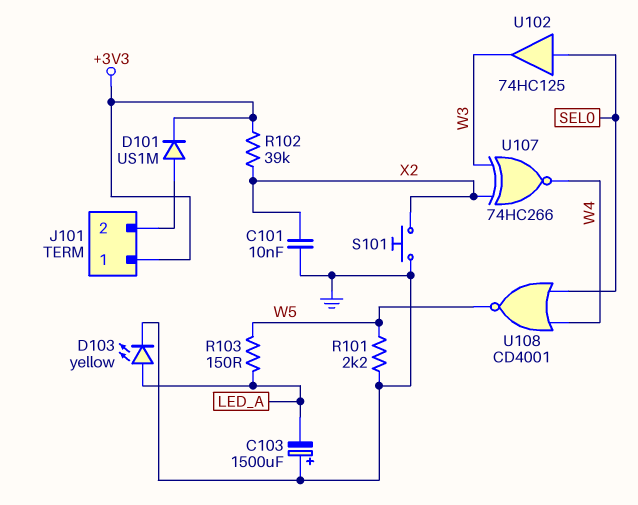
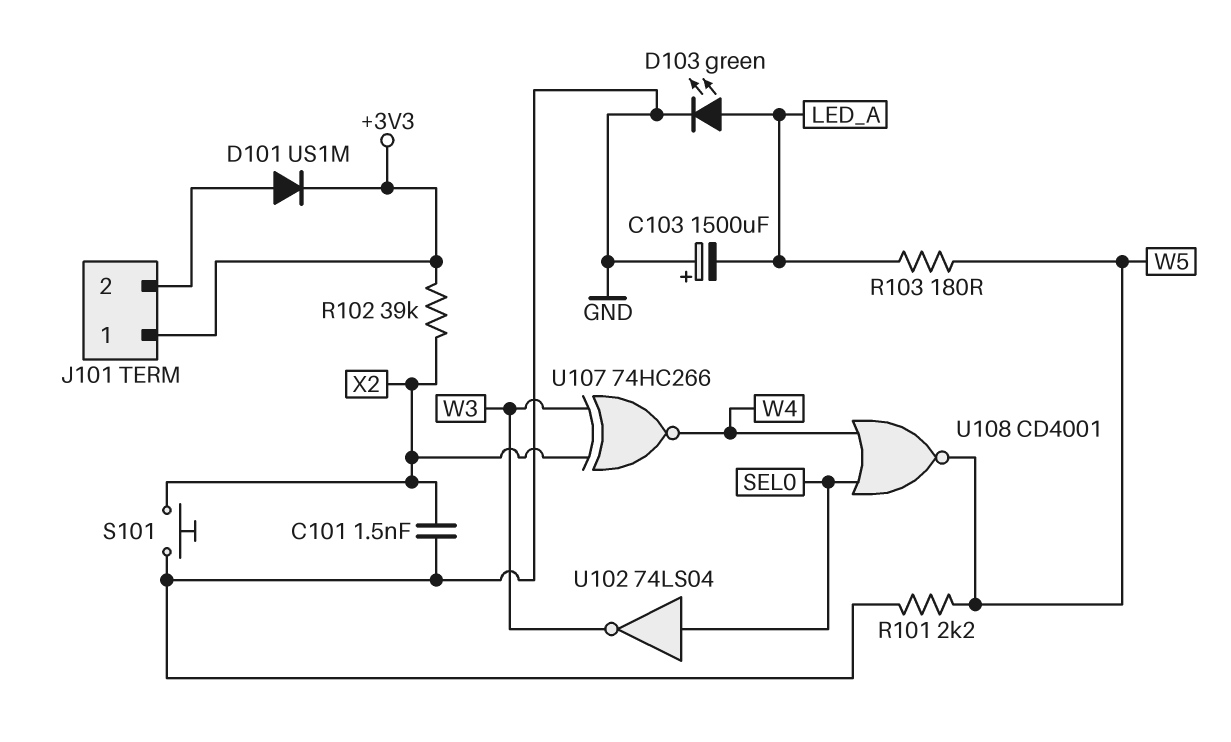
C101: 10nF (GND, X2) -> 1.5nF (GND, X2)
D103: LED yellow (A LED_A, K GND) -> LED green (A LED_A, K GND)
R103: 150 (LED_A, W5) -> 180 (LED_A, W5)
U102: buffer 74HC125 (in SEL0, out W3) -> NOT 74LS04 (in SEL0, out W3)

